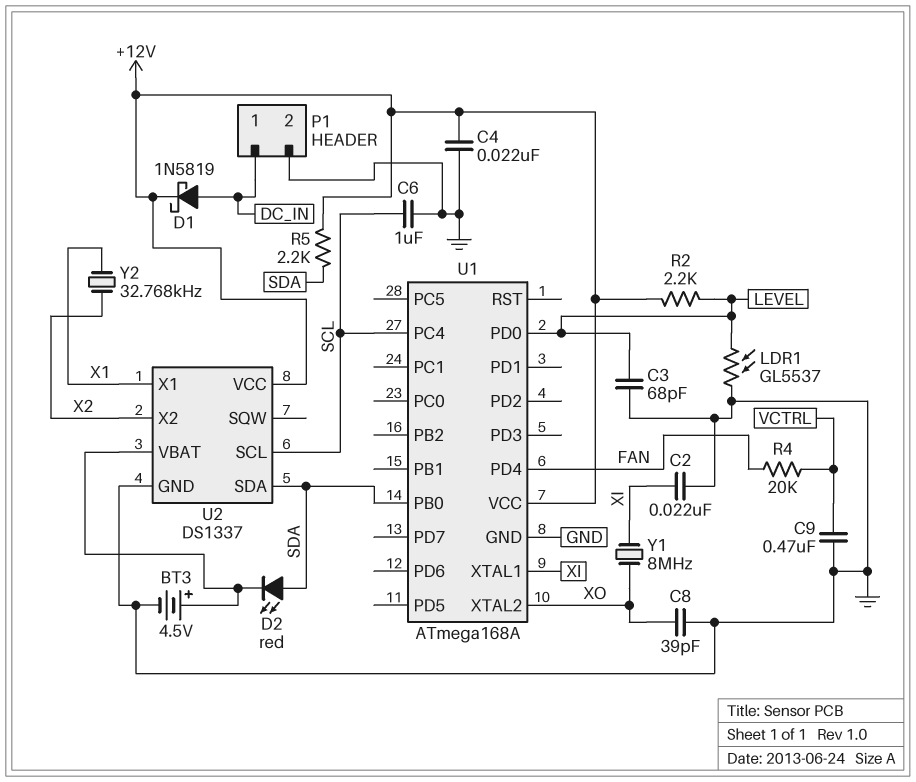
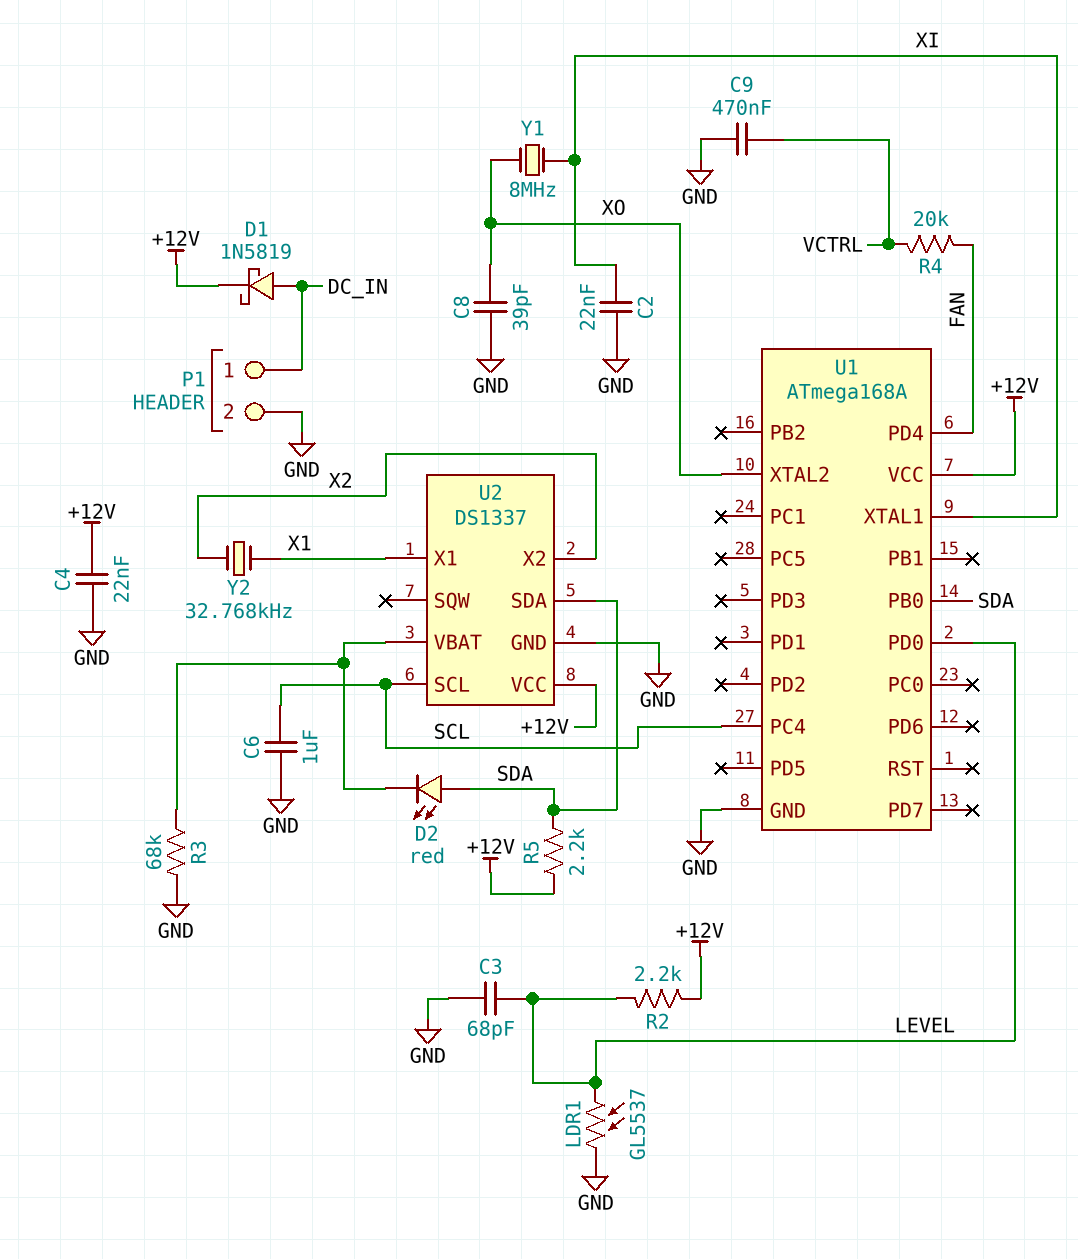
BT3: 4.5V (plus U2/VBAT, minus GND) -> none
R3: none -> 68k (GND, U2/VBAT)

